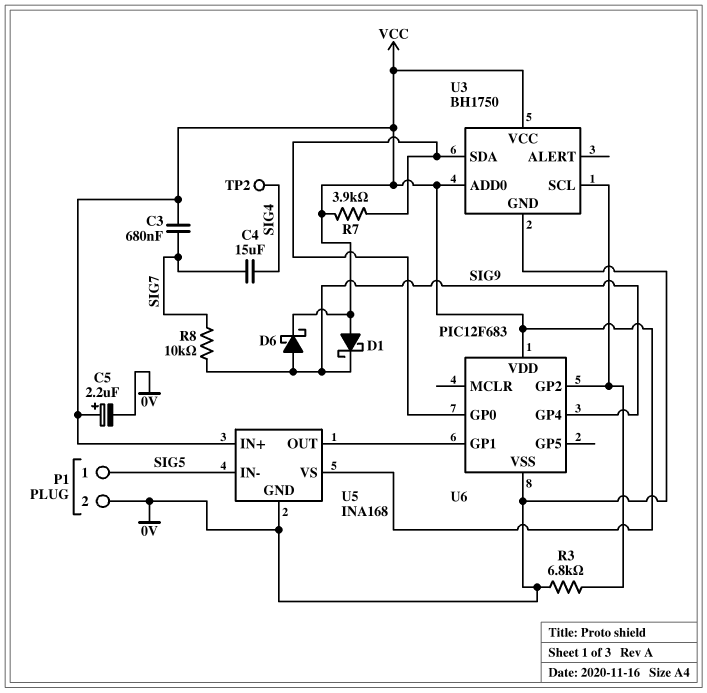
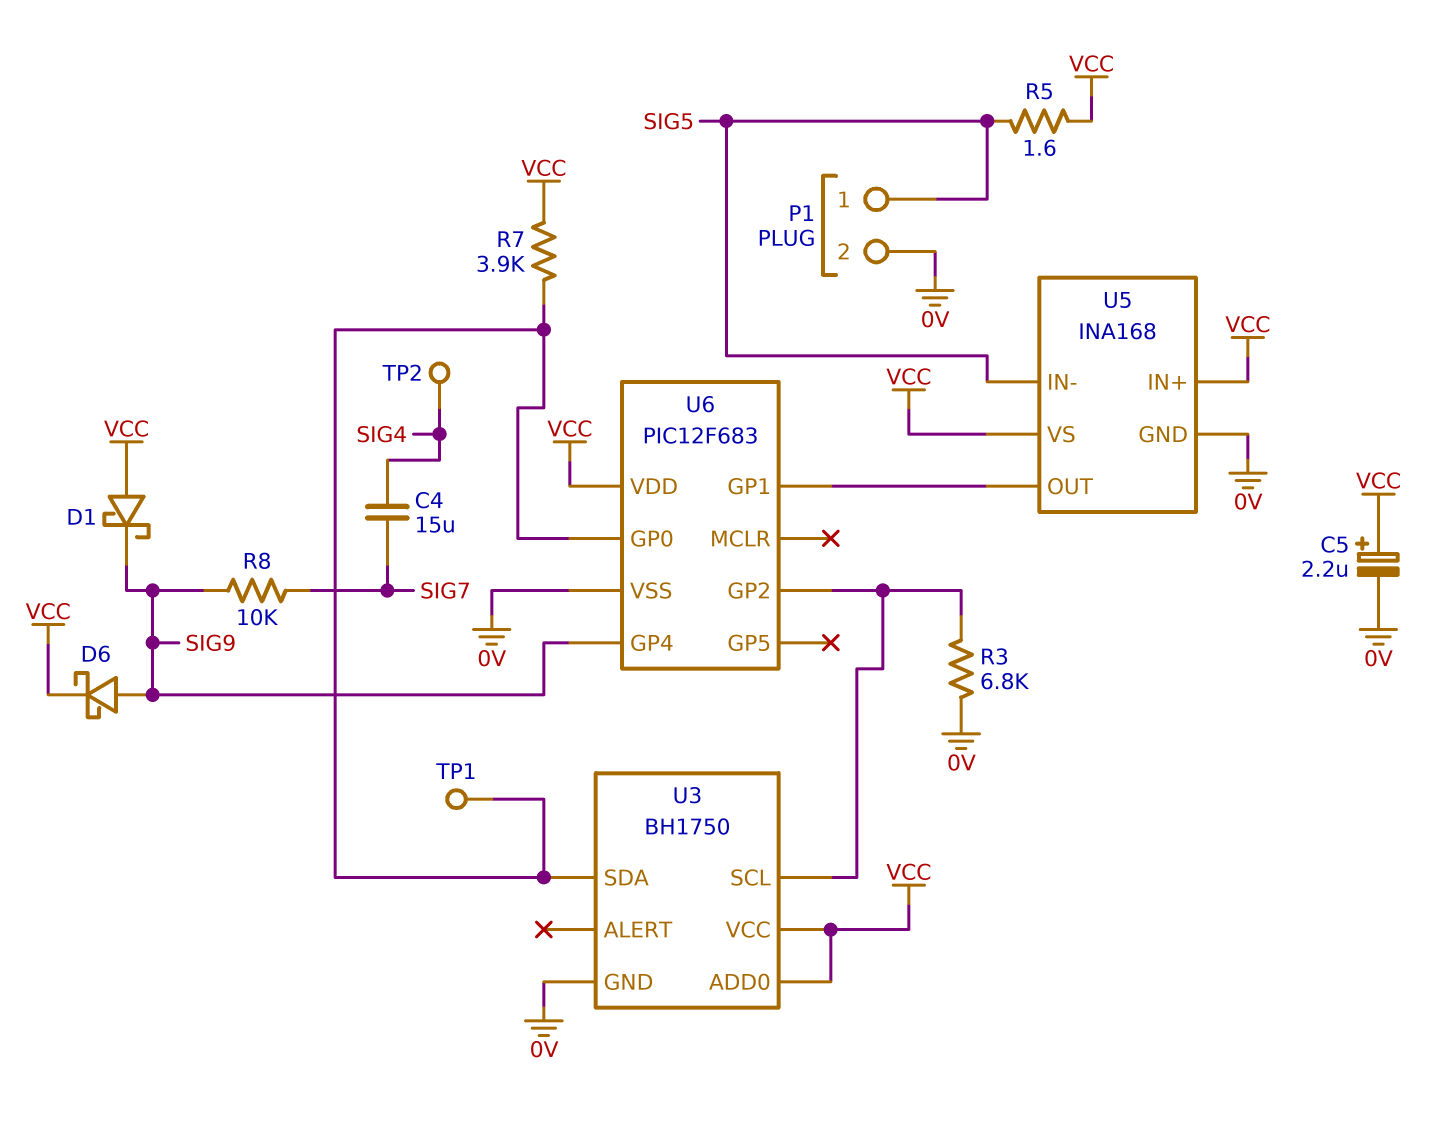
C3: 680nF (SIG7, VCC) -> none
R5: none -> 1.6 (SIG5, VCC)
TP1: none -> test point (U3/SDA)

